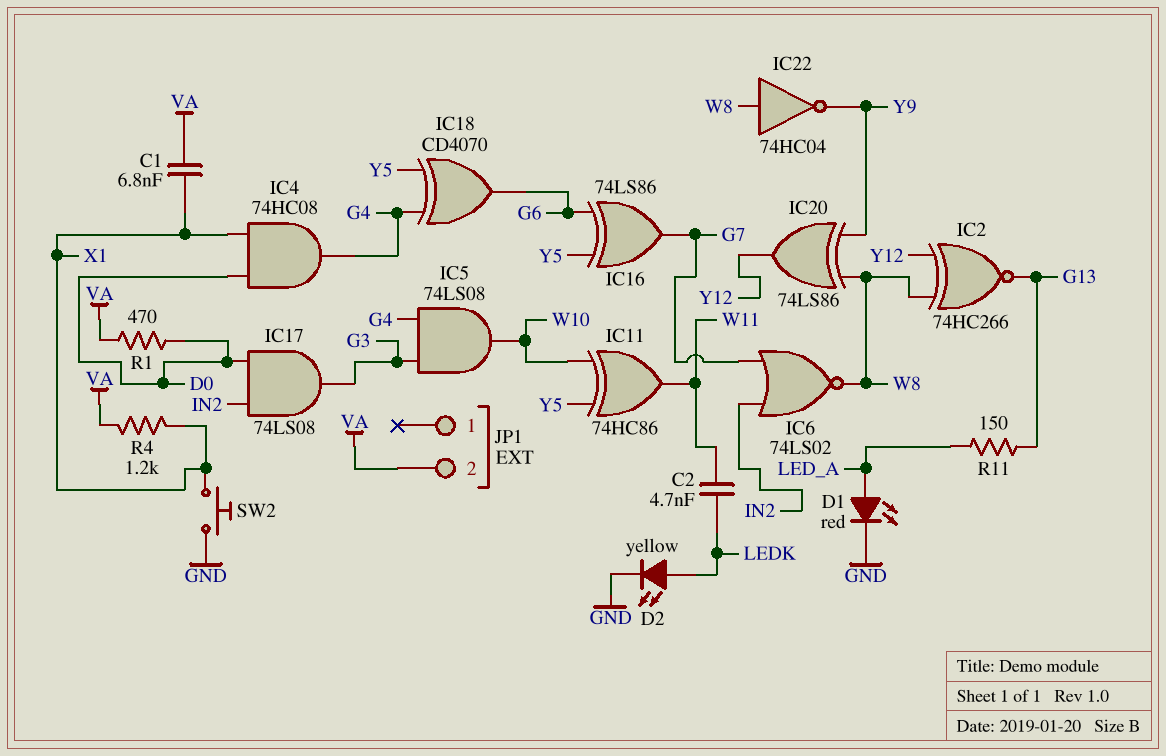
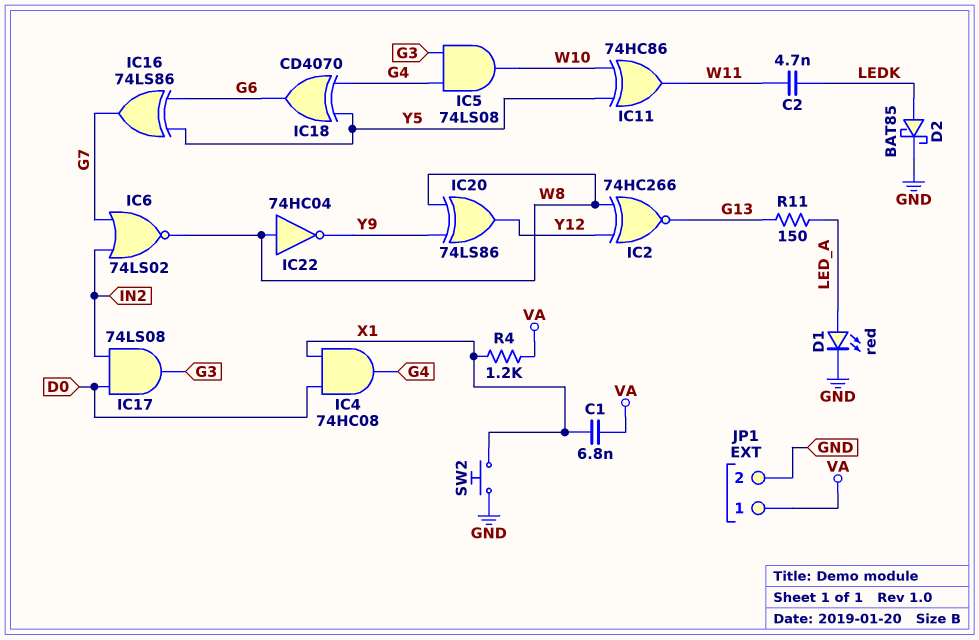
D2: LED yellow (A LEDK, K GND) -> schottky BAT85 (A LEDK, K GND)
JP1 pin 1: none -> VA
JP1 pin 2: VA -> GND
R1: 470 (D0, VA) -> none

